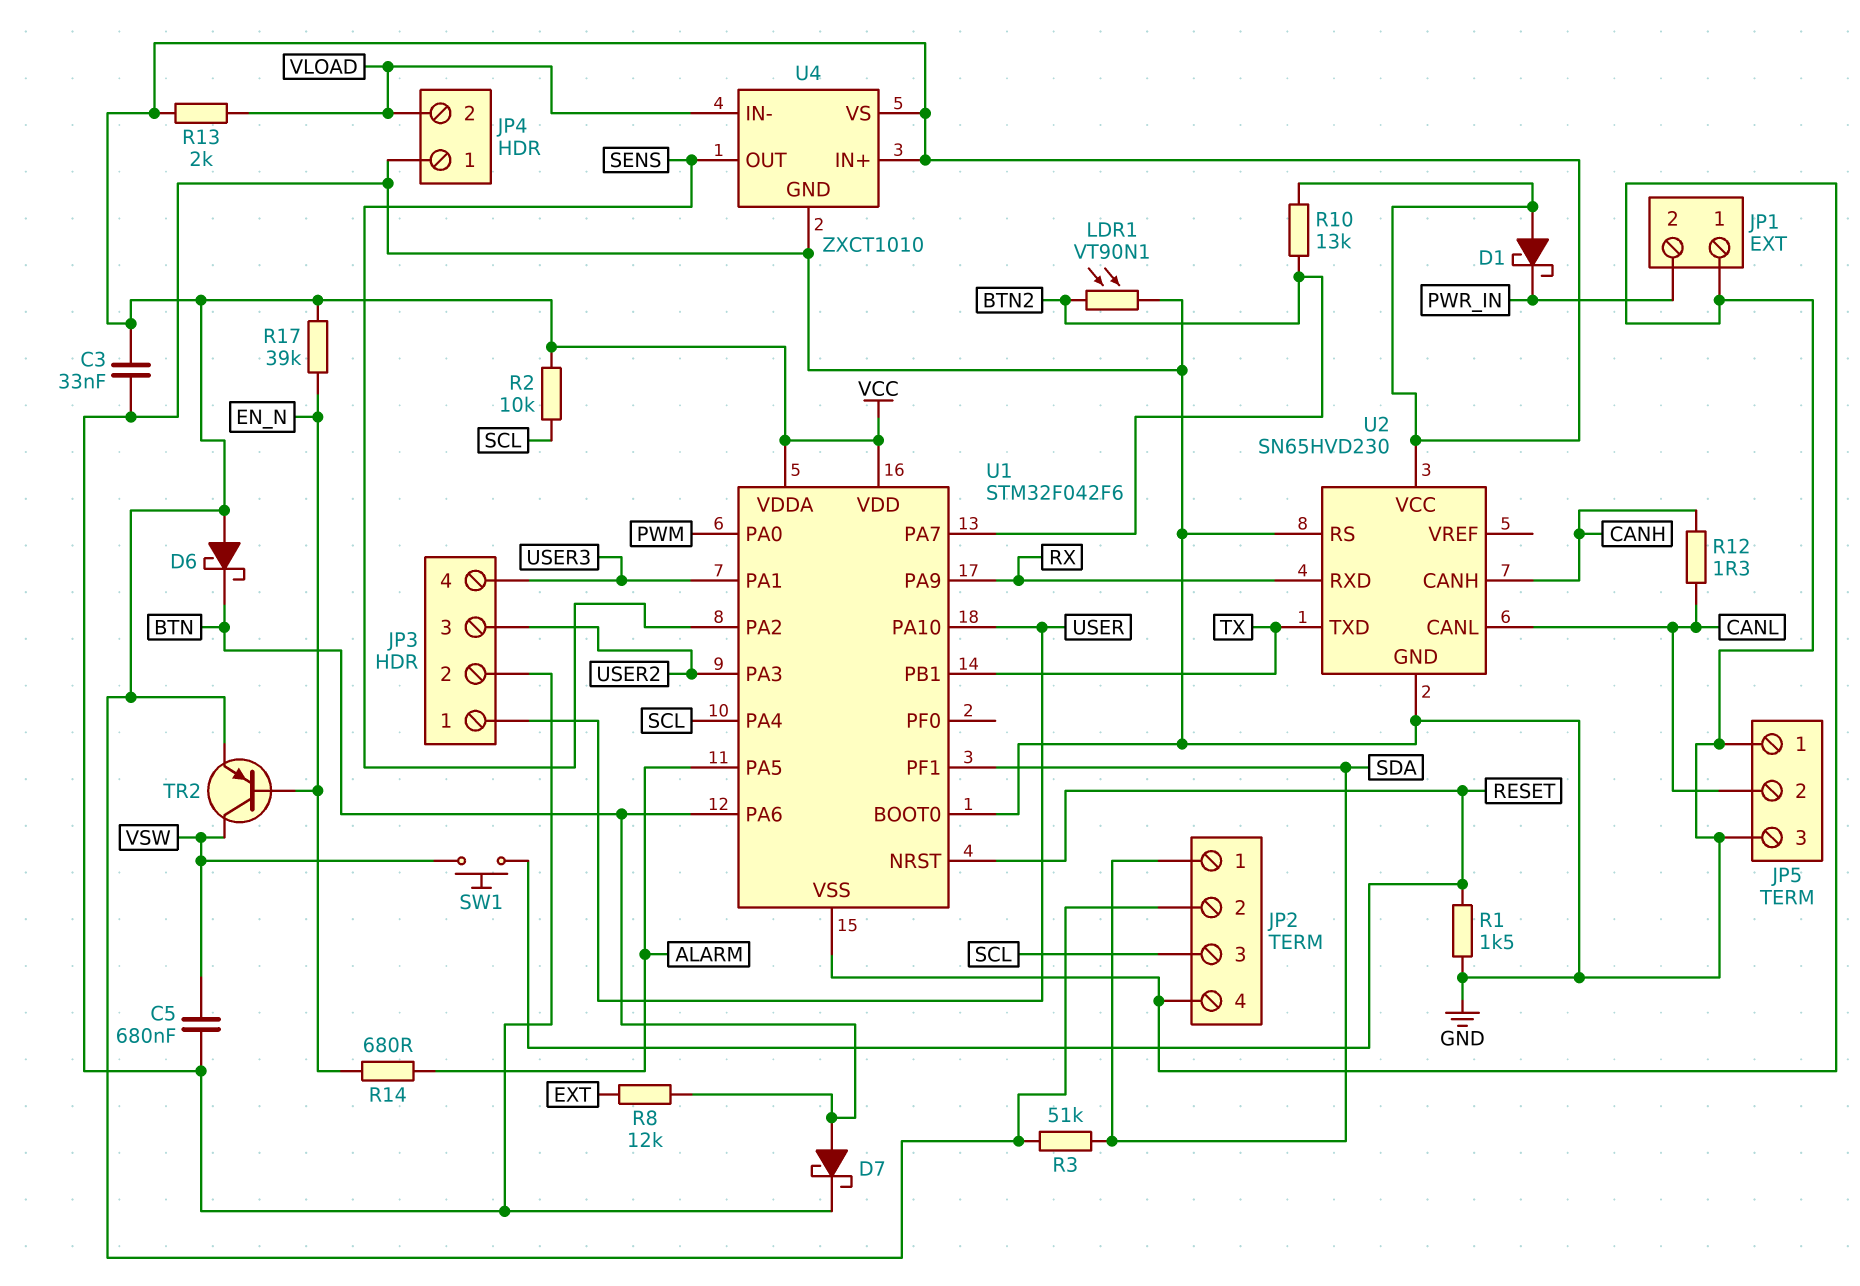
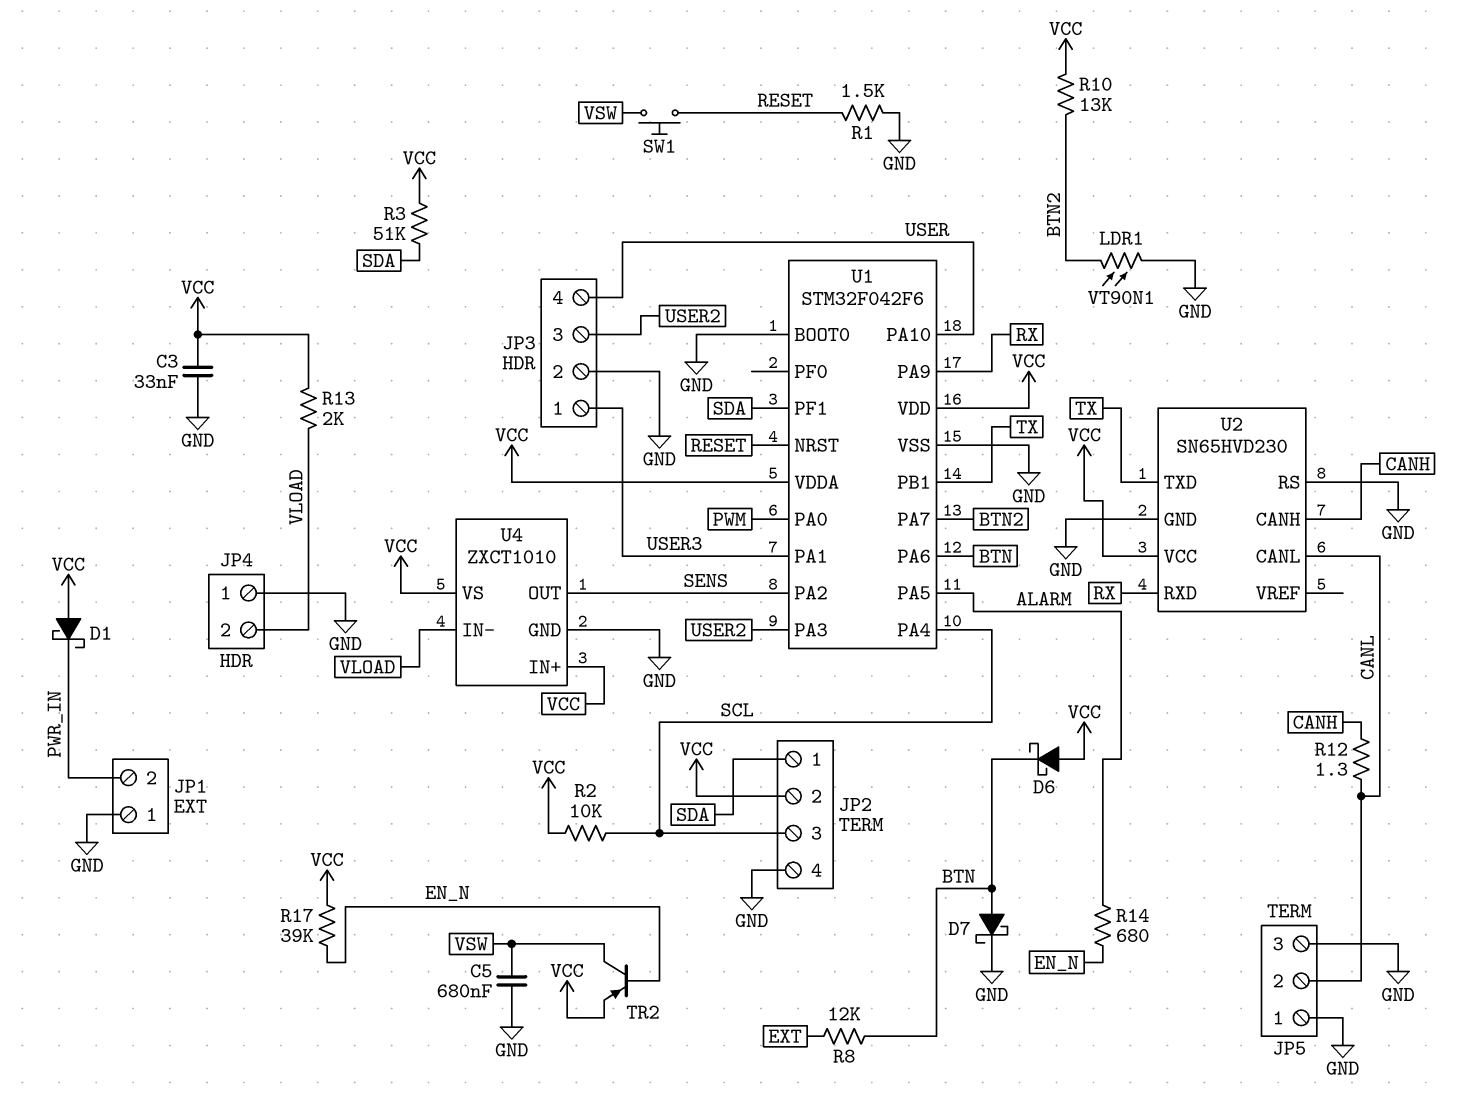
JP3 pin 1: USER -> USER3
JP3 pin 4: USER3 -> USER

